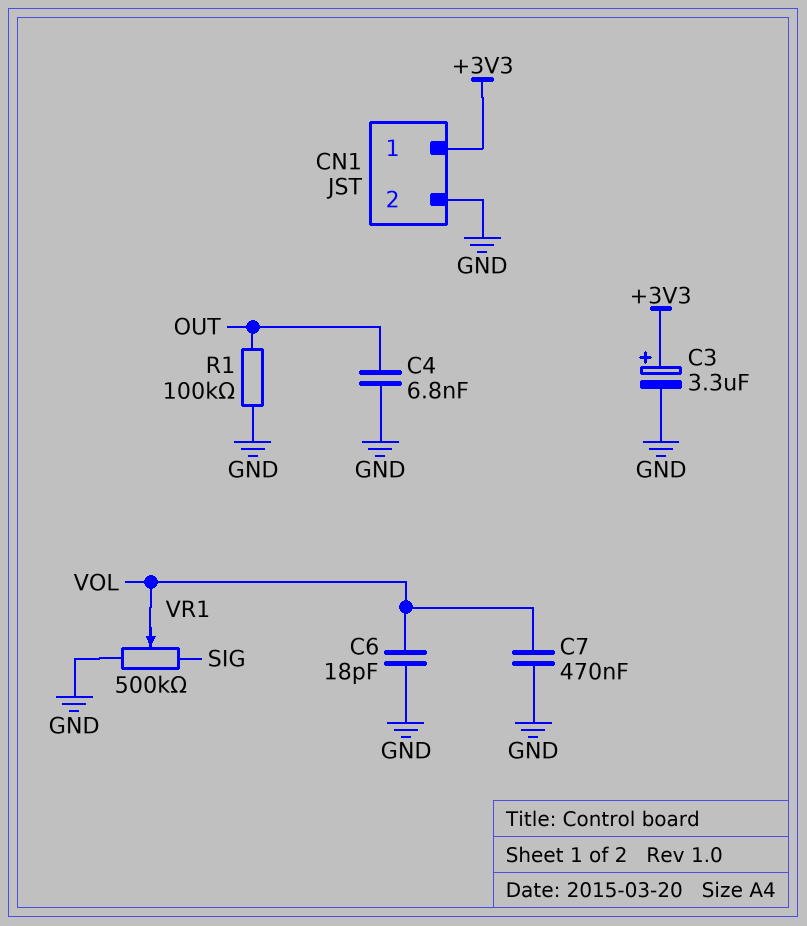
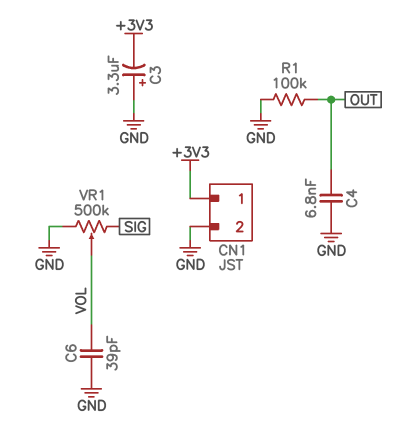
C3: 3.3uF (plus +3V3, minus GND) -> 3.3uF (plus GND, minus +3V3)
C6: 18pF (GND, VOL) -> 39pF (GND, VOL)
C7: 470nF (GND, VOL) -> none

